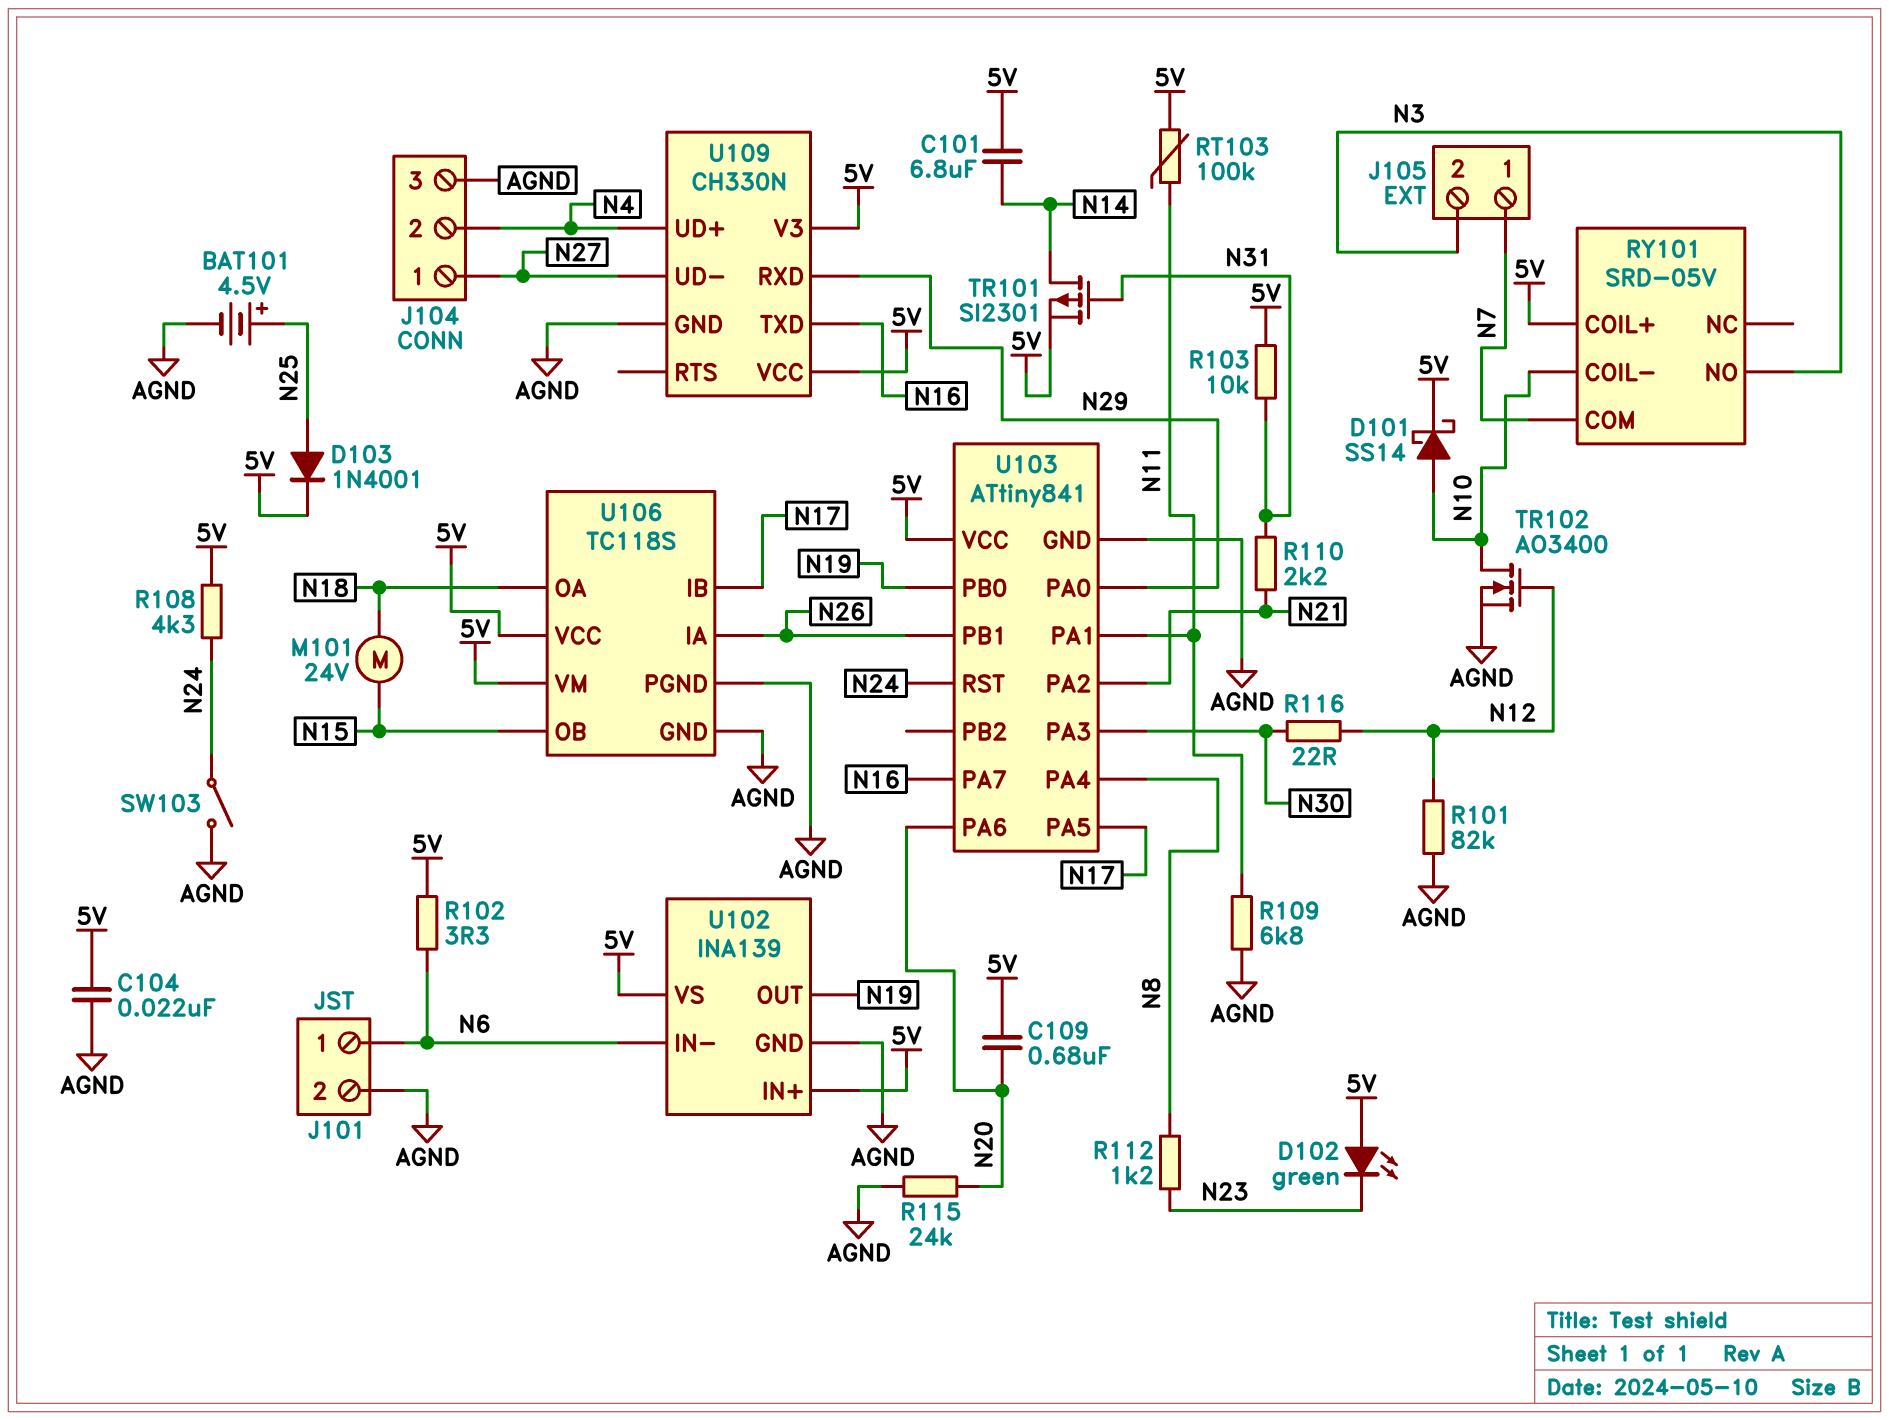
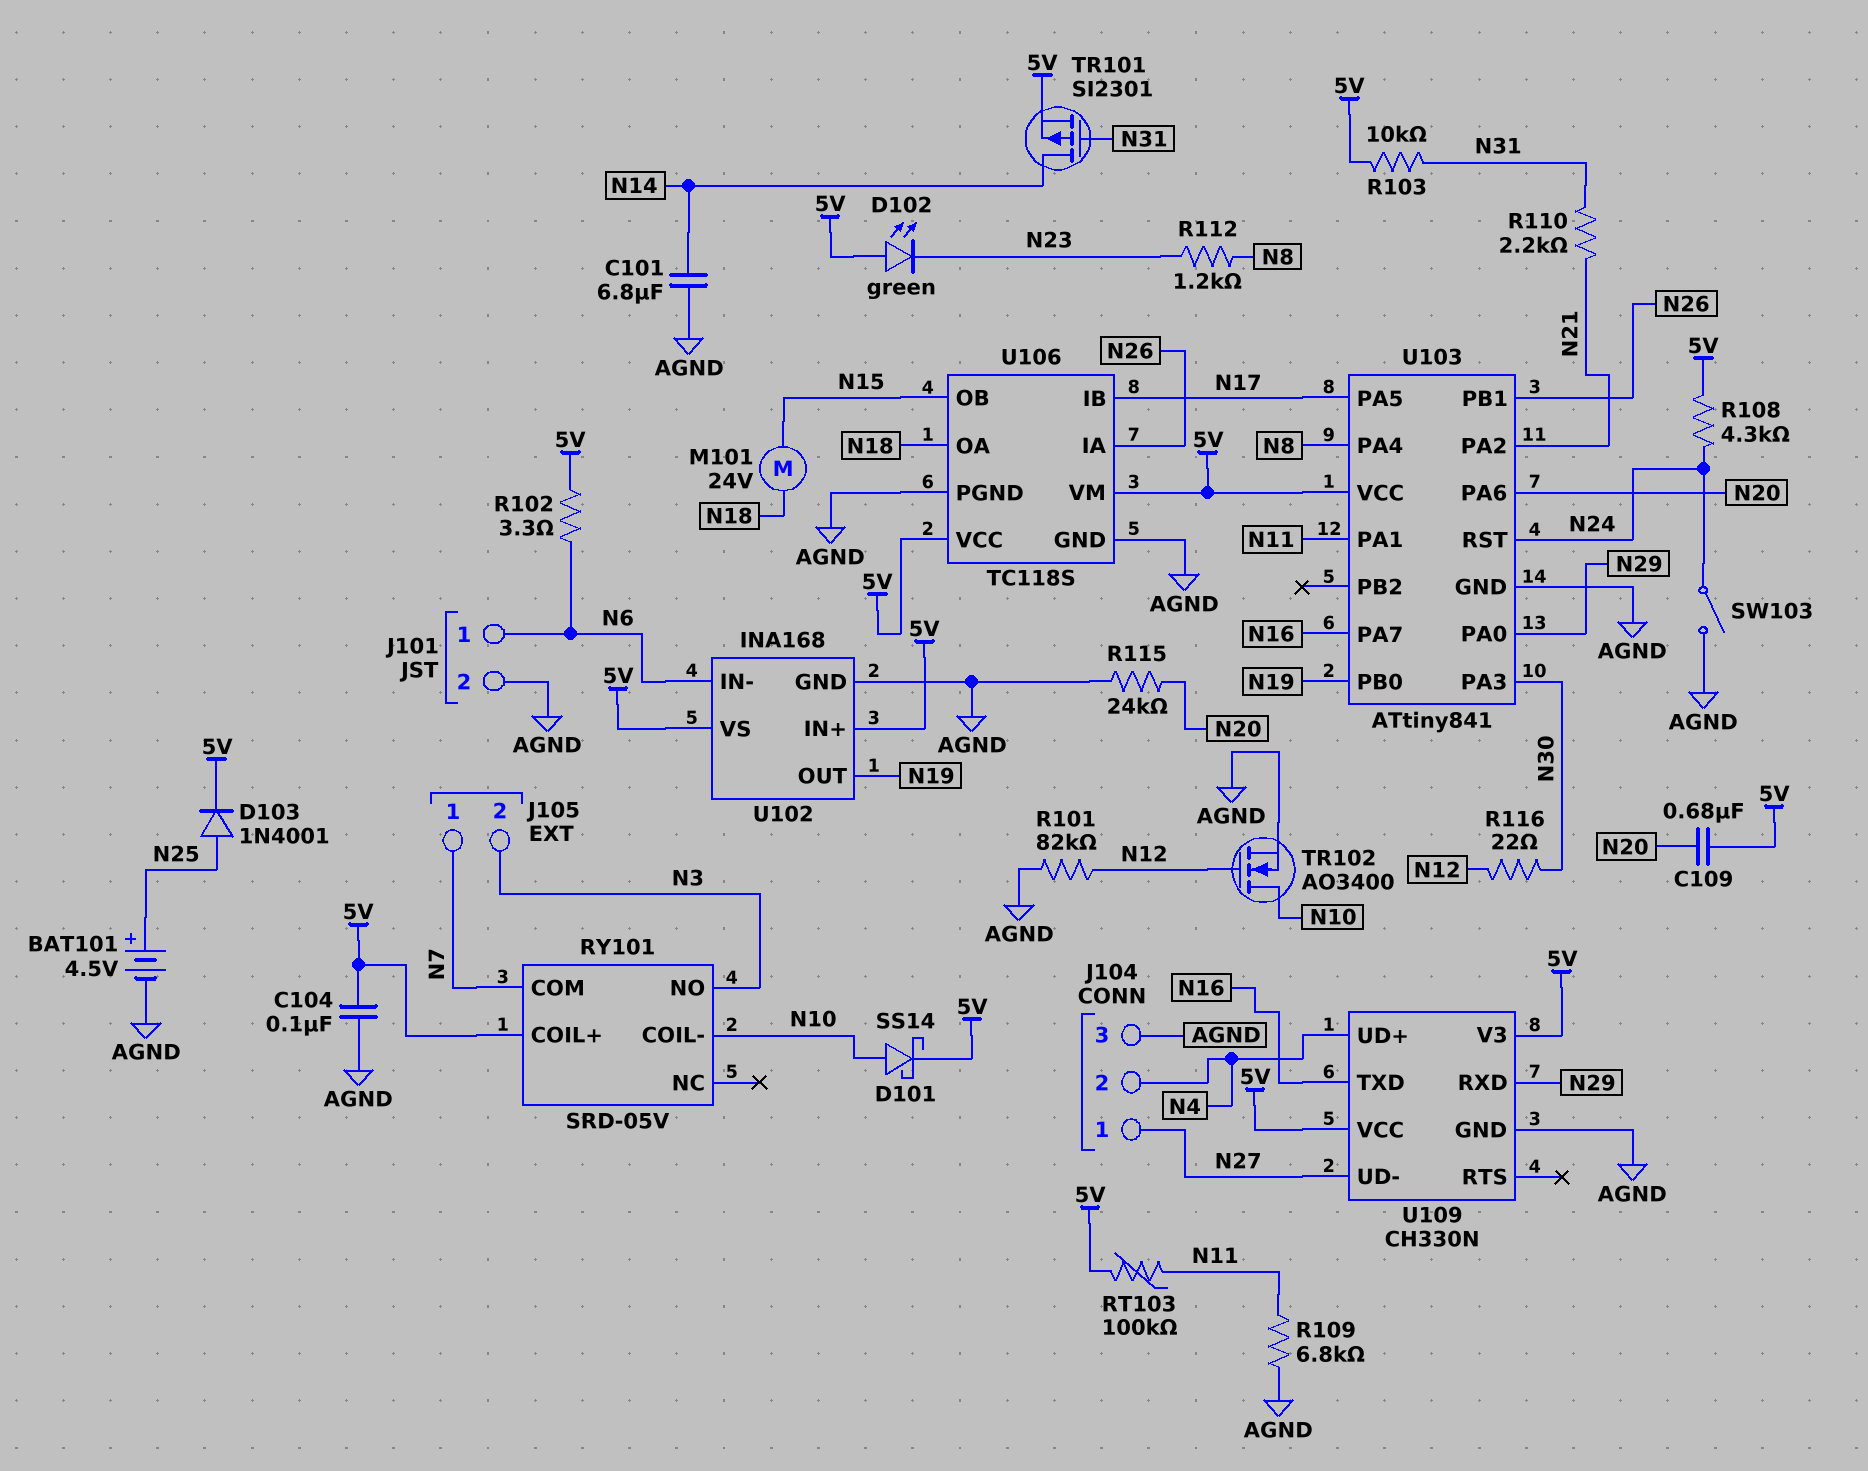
C101: 6.8uF (5V, N14) -> 6.8uF (AGND, N14)
C104: 22nF (5V, AGND) -> 100nF (5V, AGND)
U102: INA139 -> INA168

